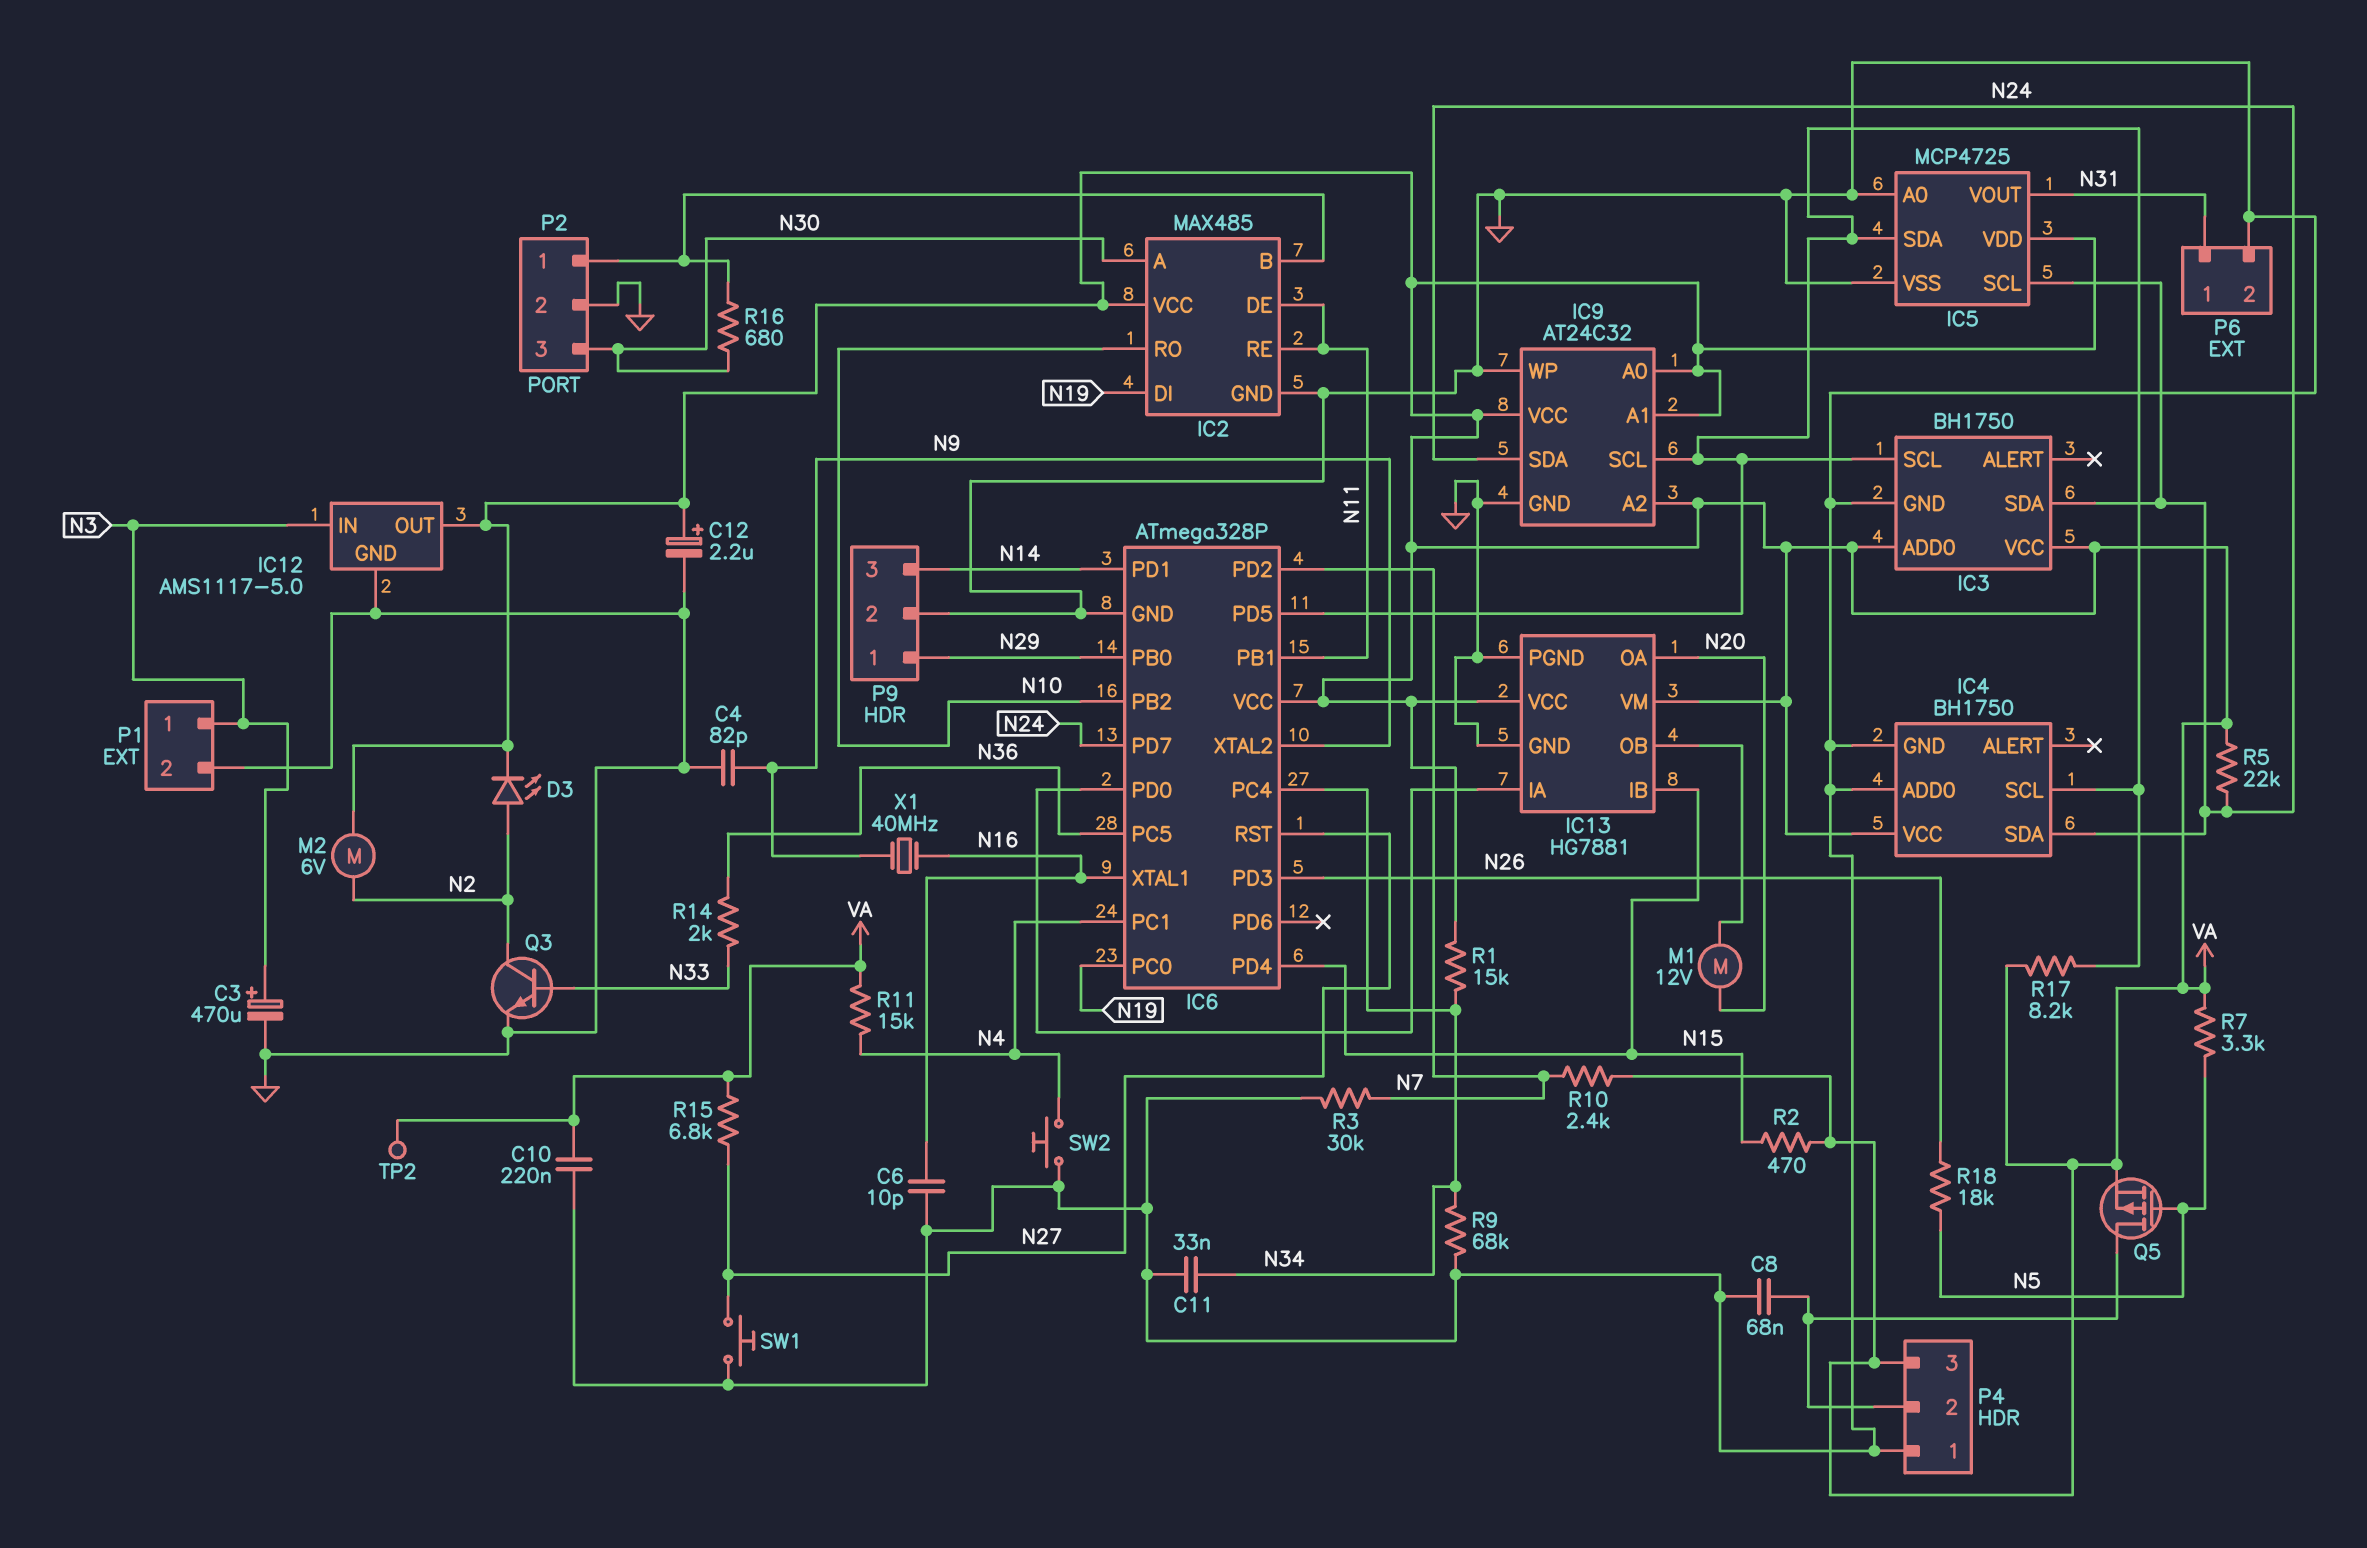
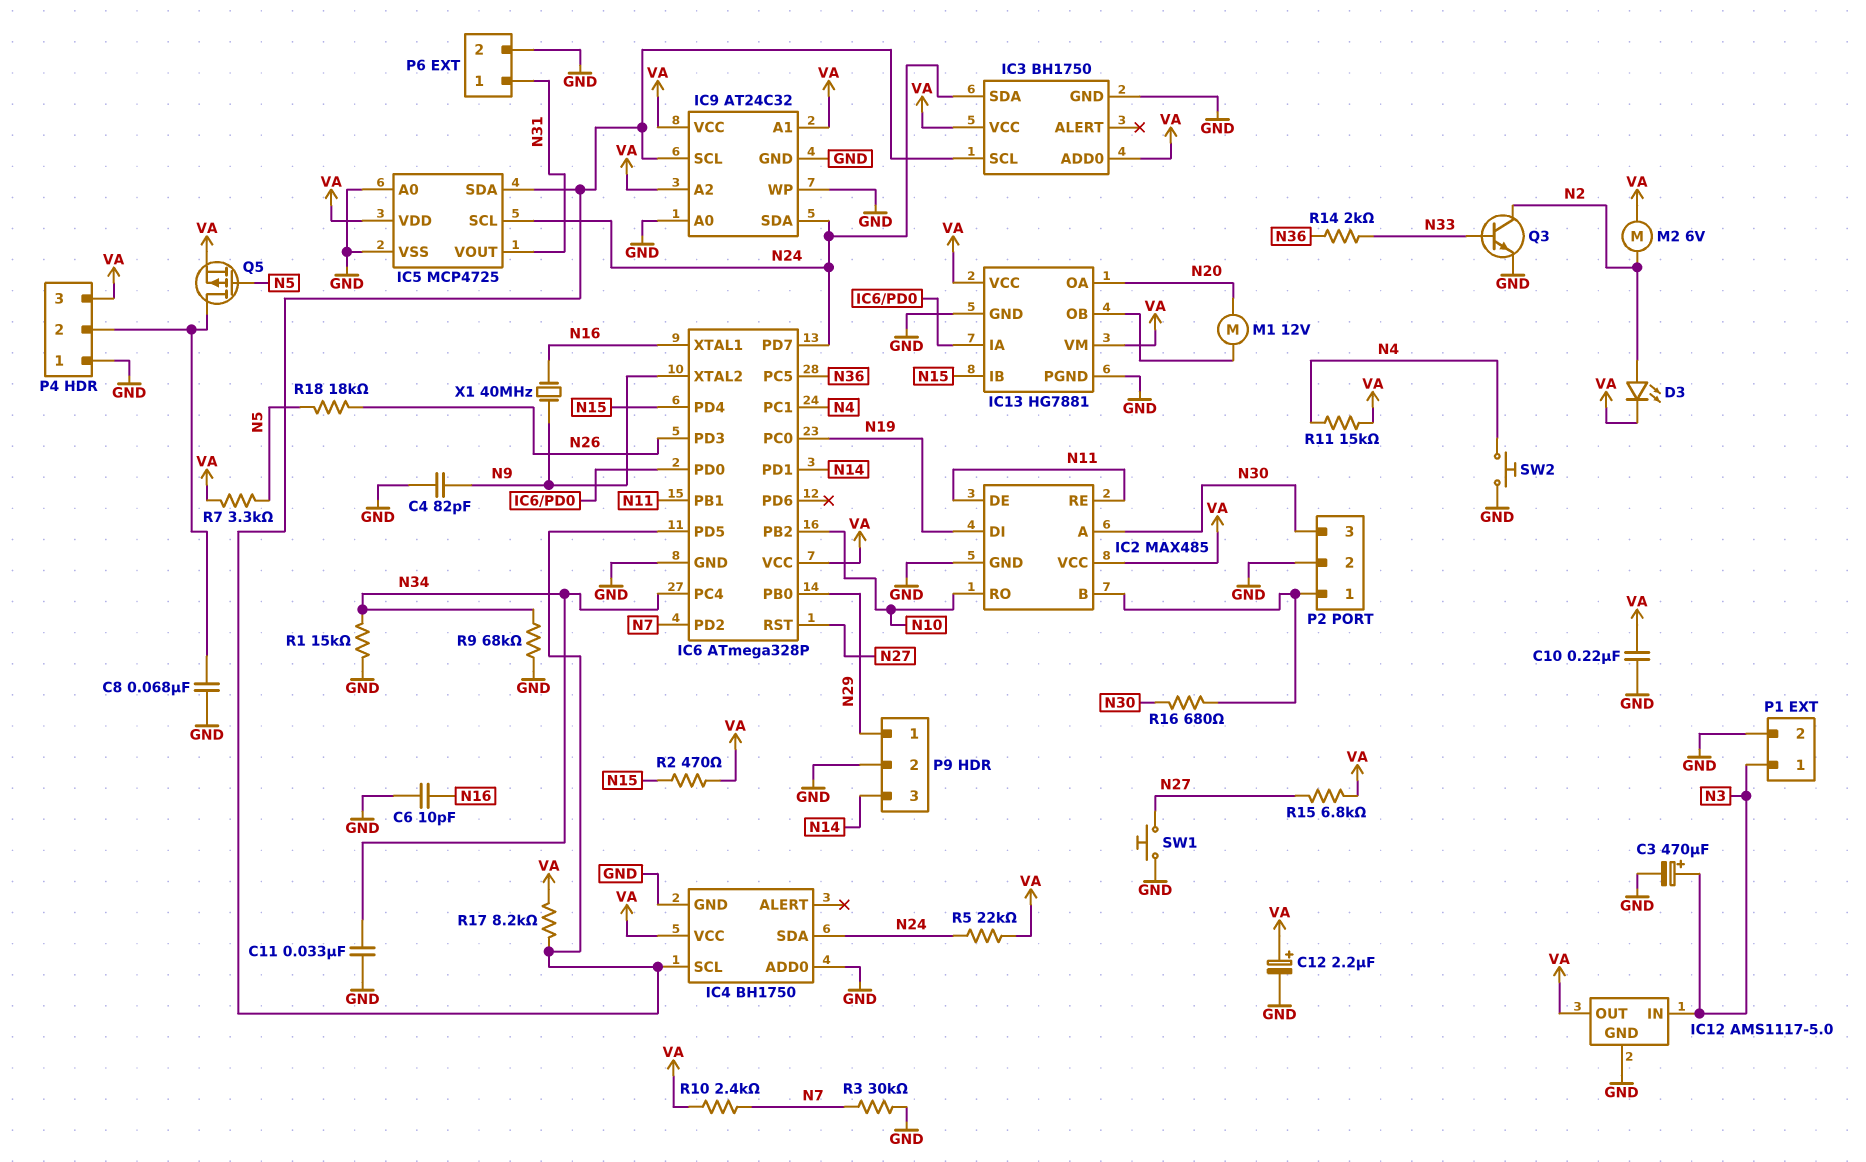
IC9 pin A0: VA -> GND
R1: 15k (N34, VA) -> 15k (GND, N34)
TP2: test point (VA) -> none

